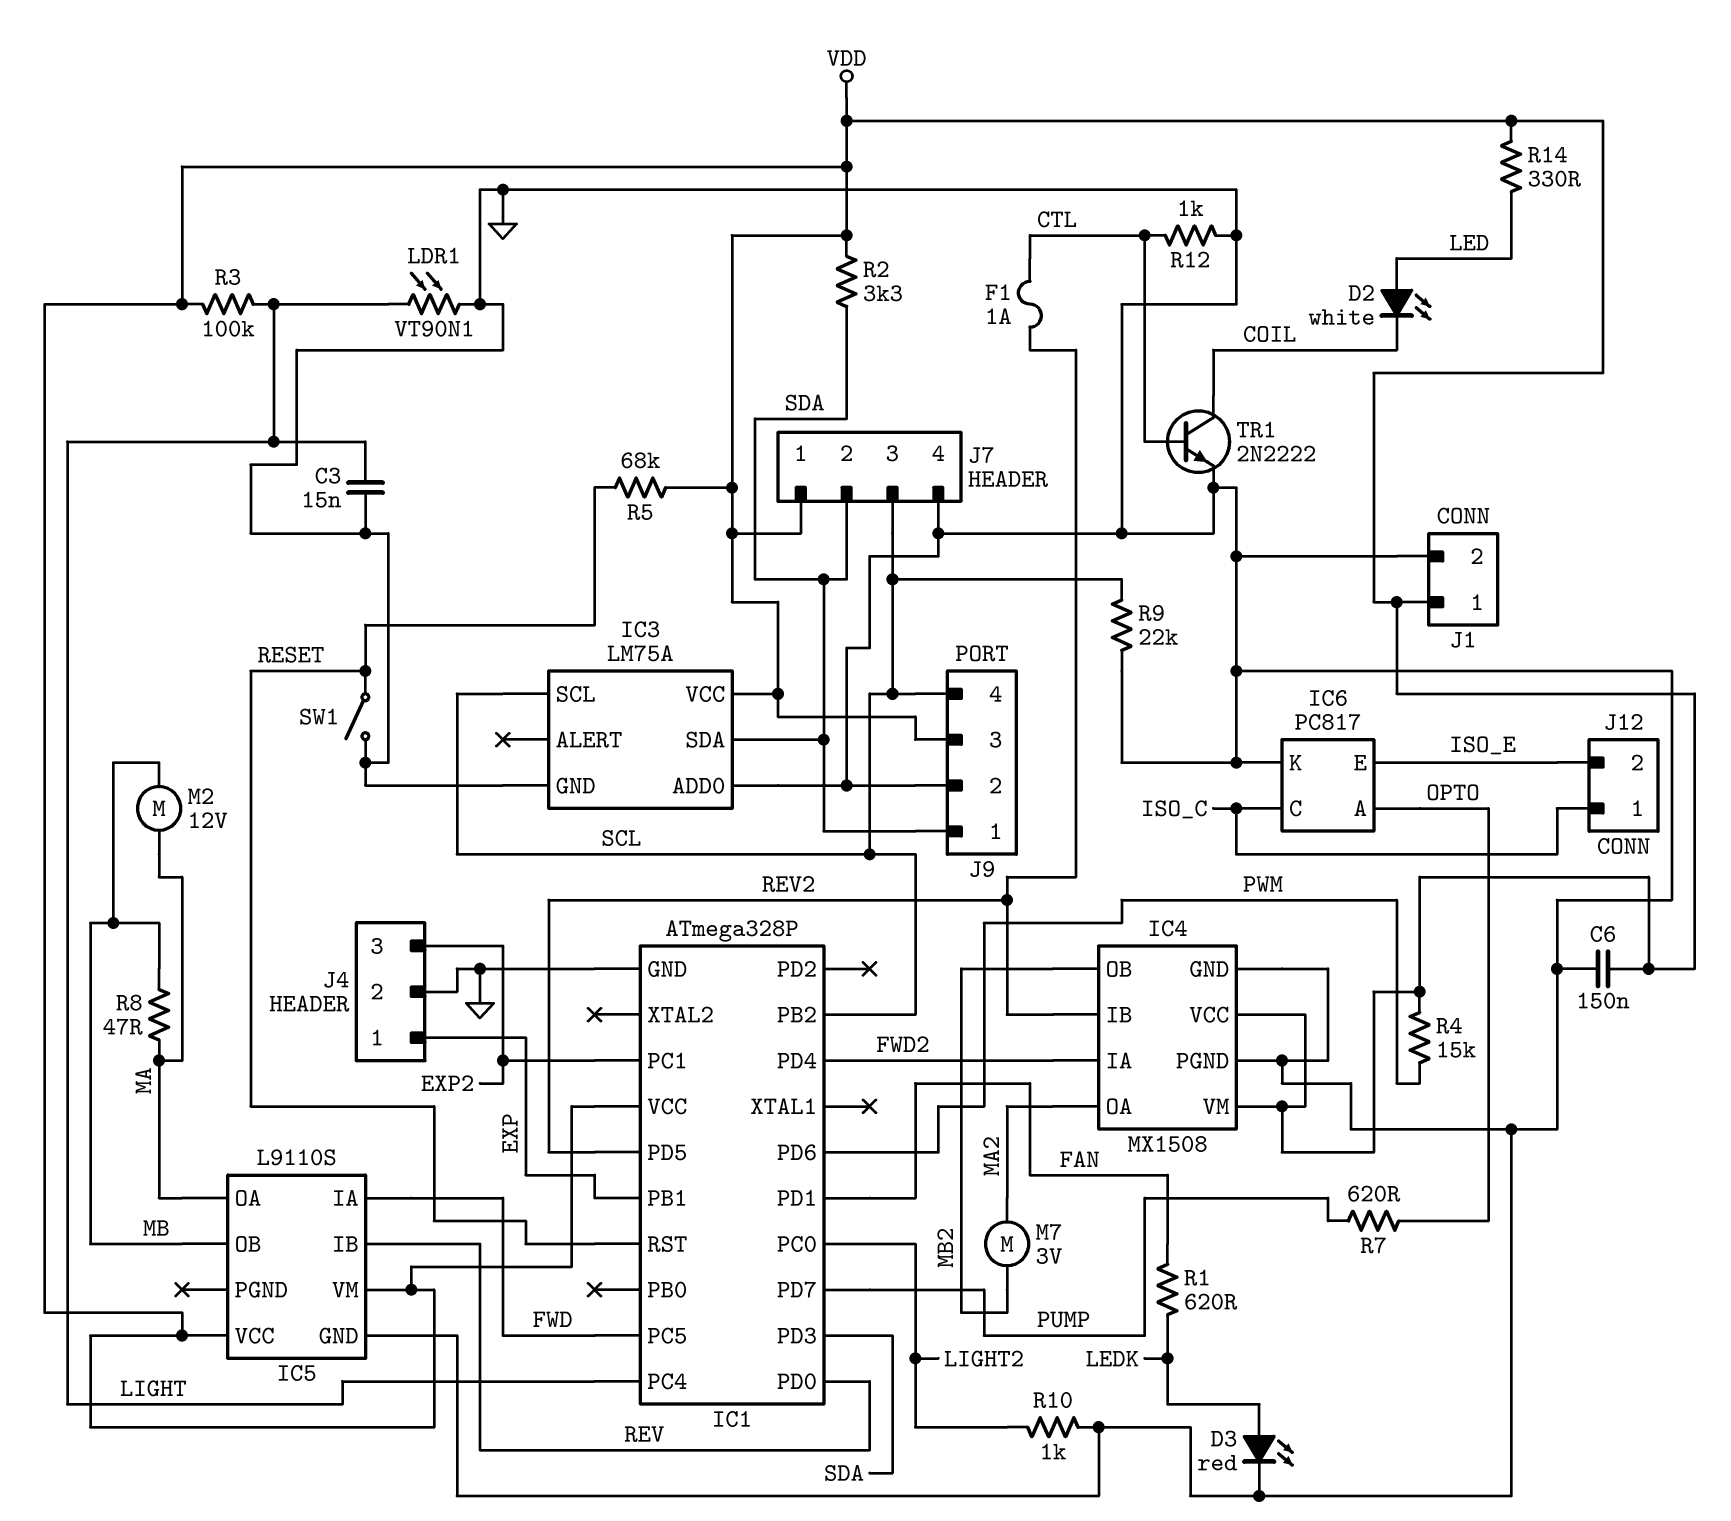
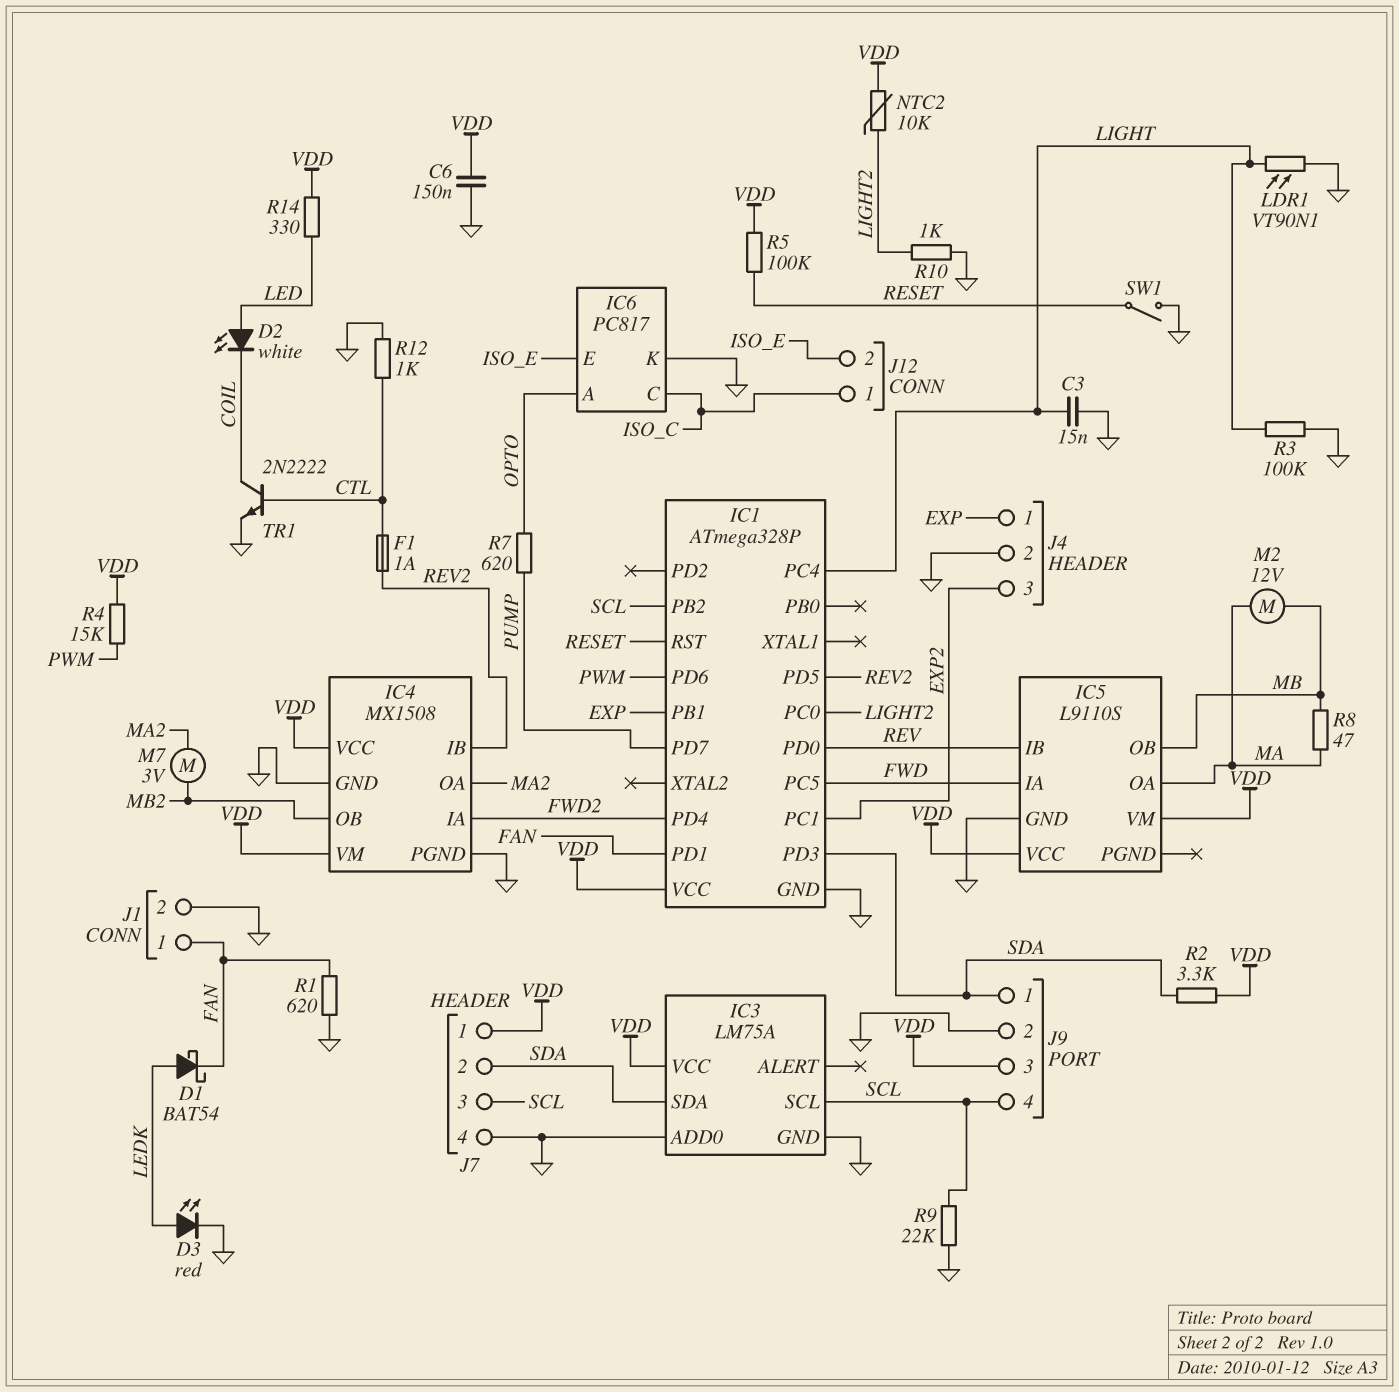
D1: none -> schottky BAT54 (A LEDK, K FAN)
J1 pin 1: VDD -> FAN
NTC2: none -> 10k (LIGHT2, VDD)
R1: 620 (FAN, LEDK) -> 620 (FAN, GND)
R3: 100k (LIGHT, VDD) -> 100k (GND, LIGHT)
R5: 68k (RESET, VDD) -> 100k (RESET, VDD)

